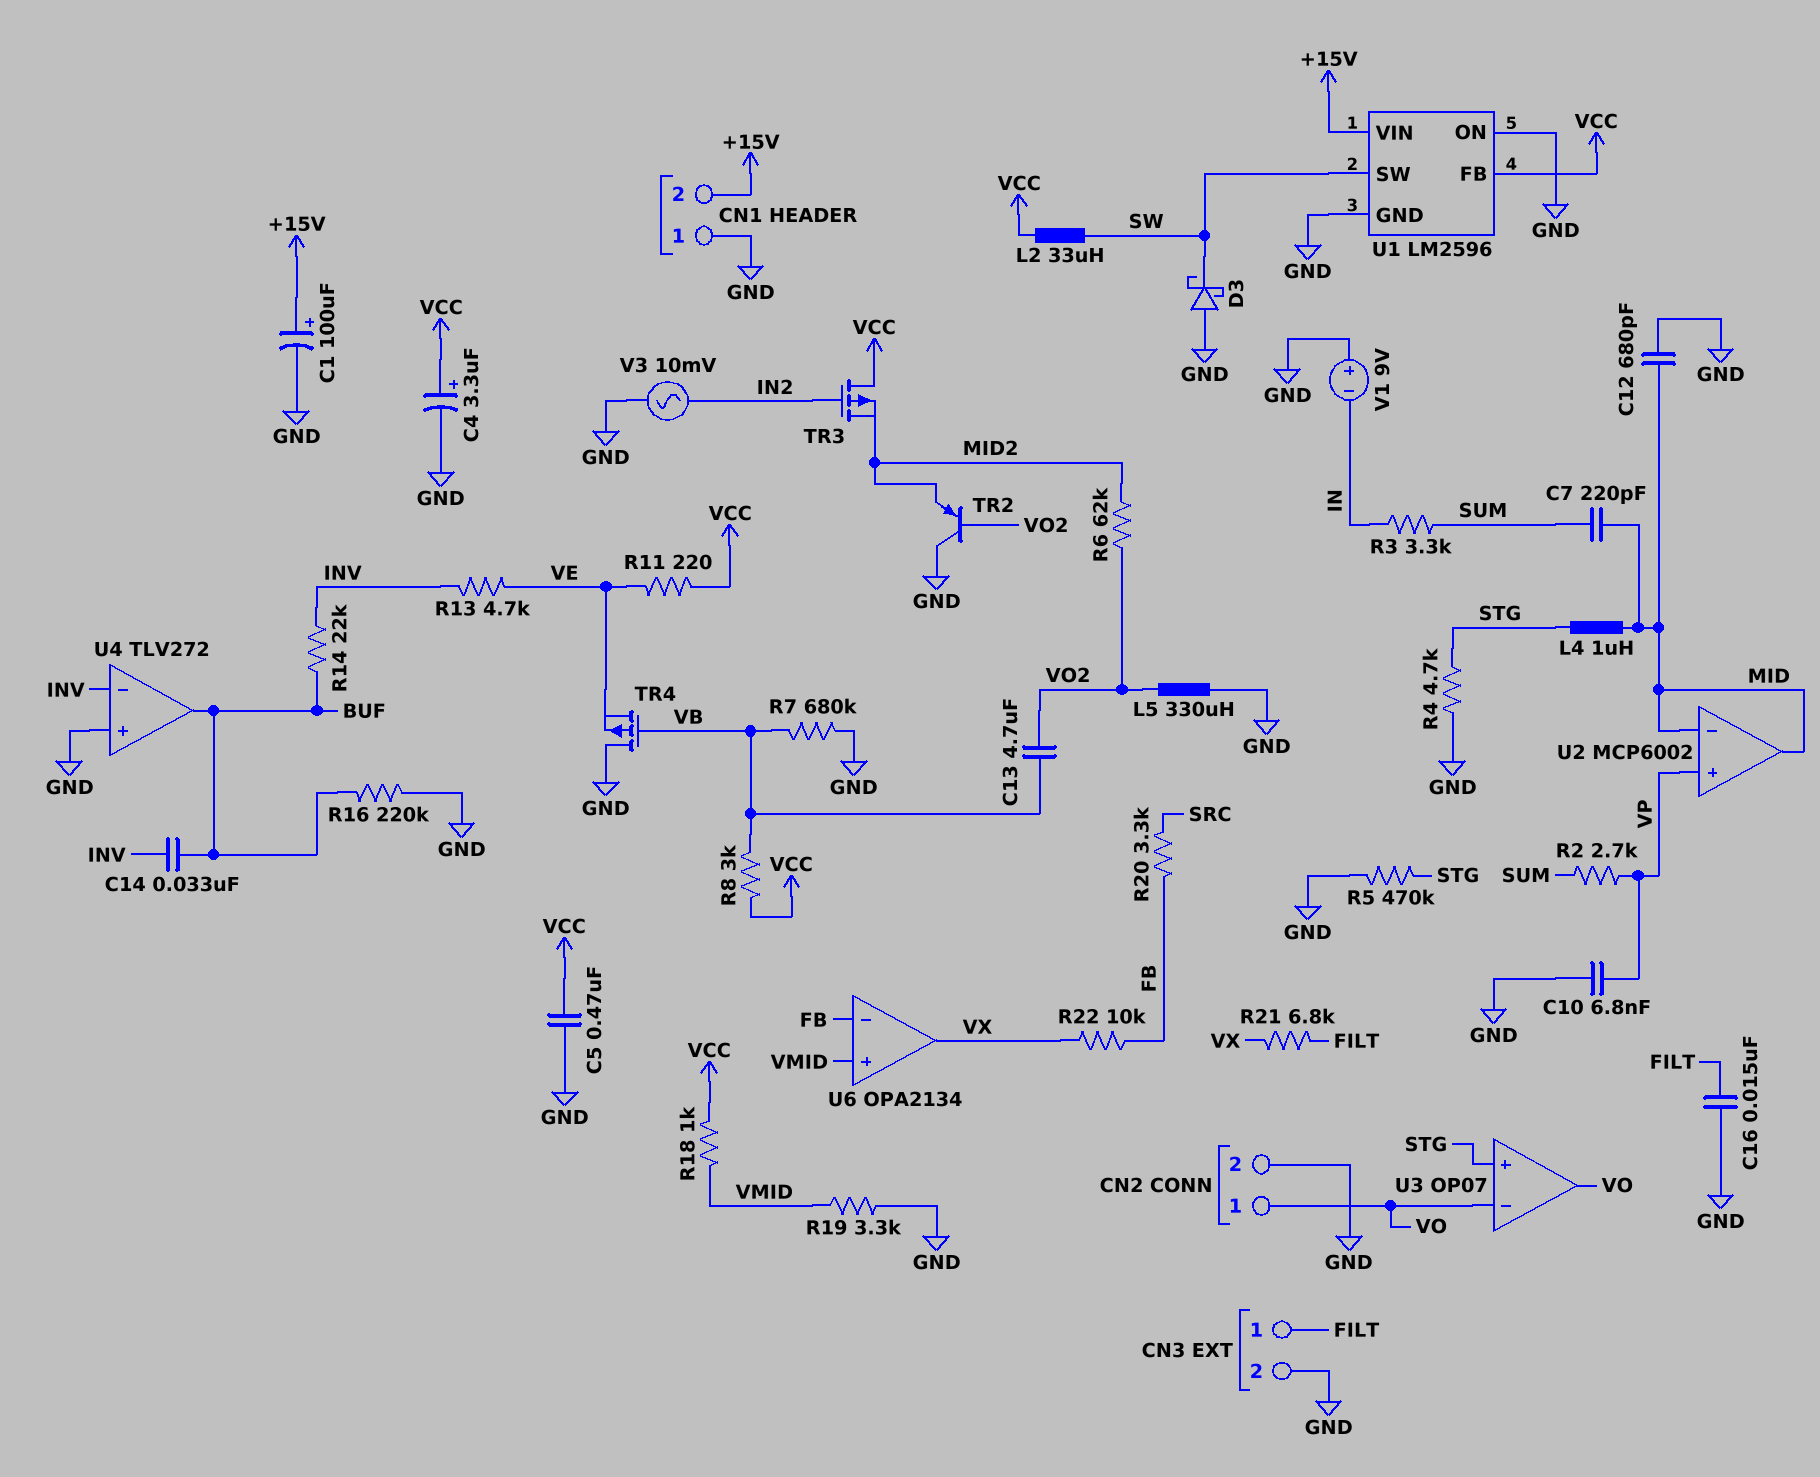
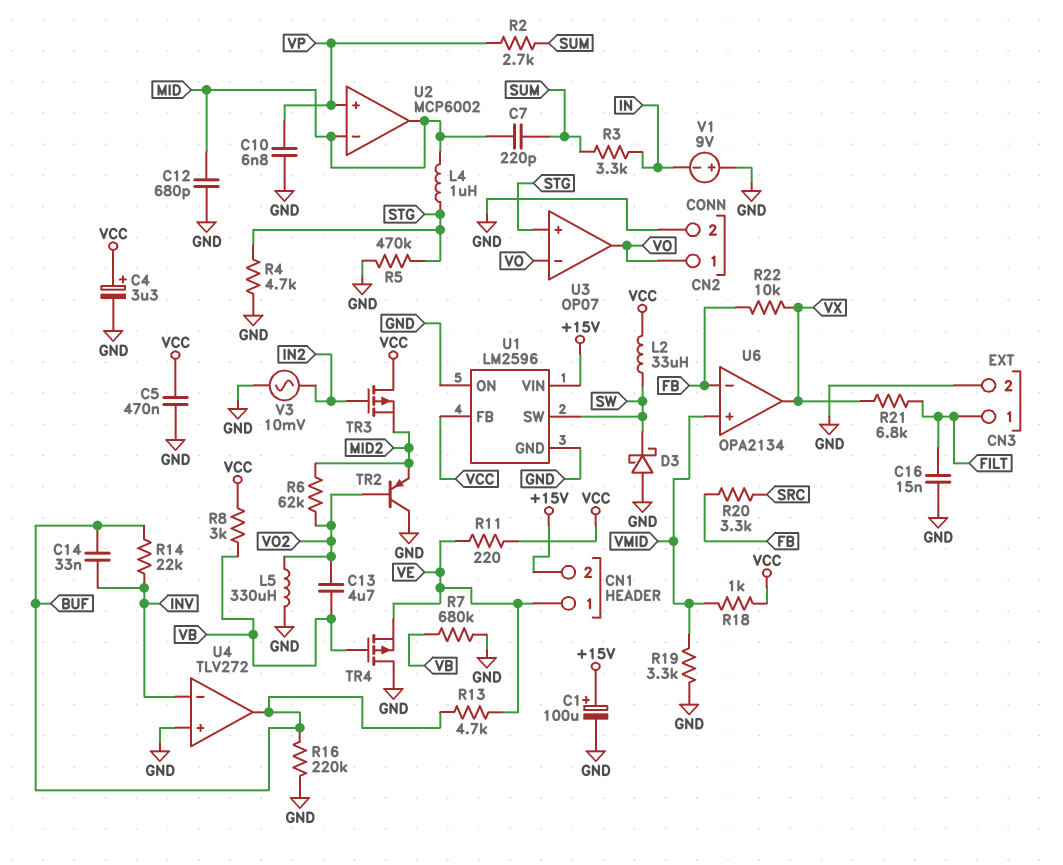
CN1 pin 1: GND -> VE
R13: 4.7k (INV, VE) -> 4.7k (BUF, VE)

